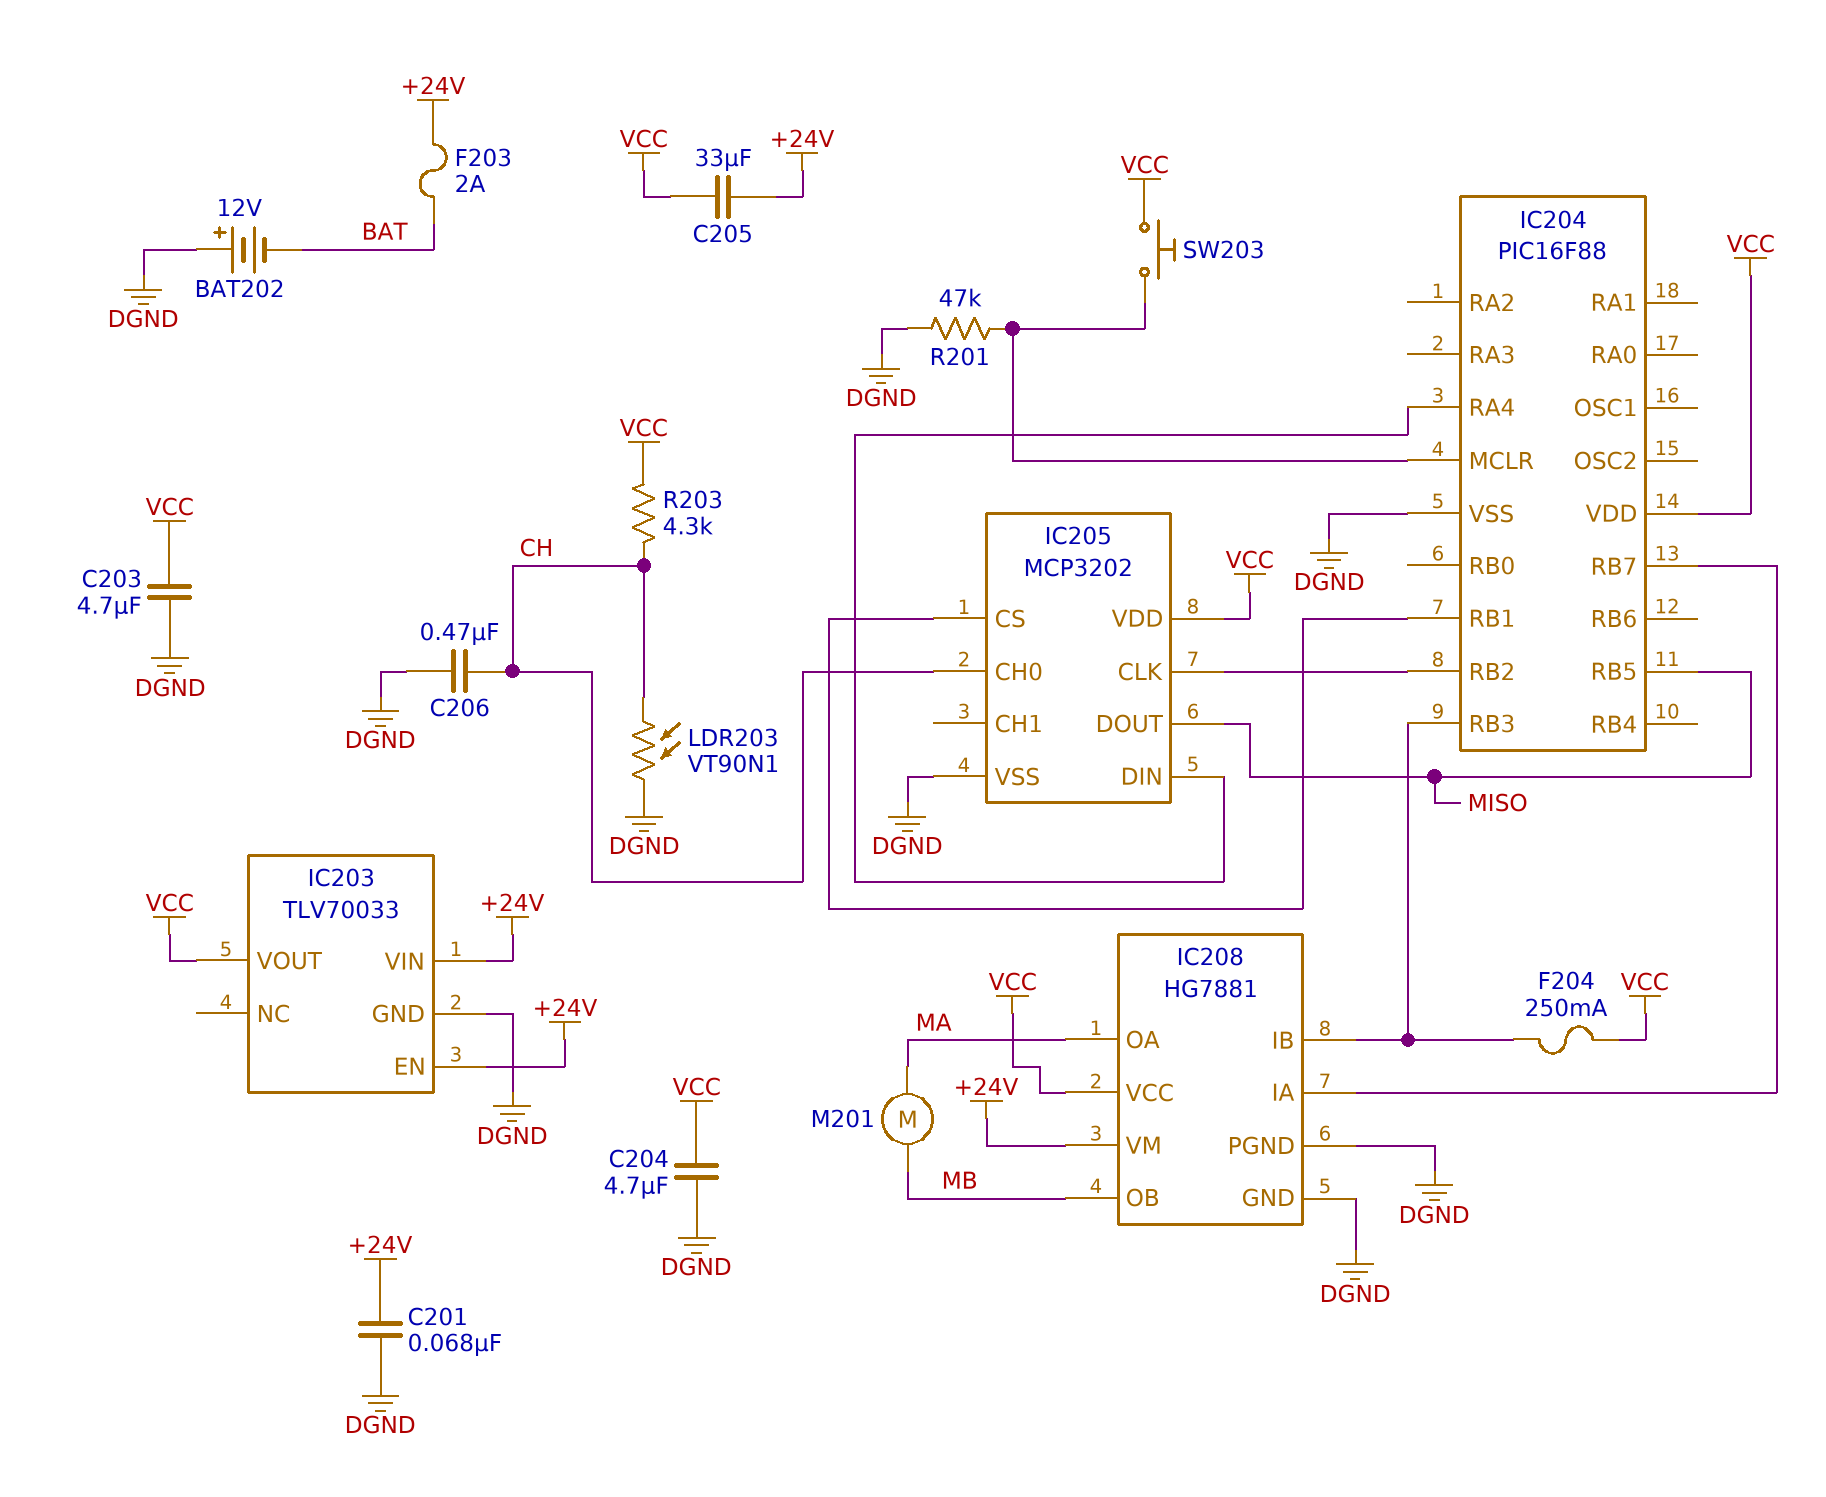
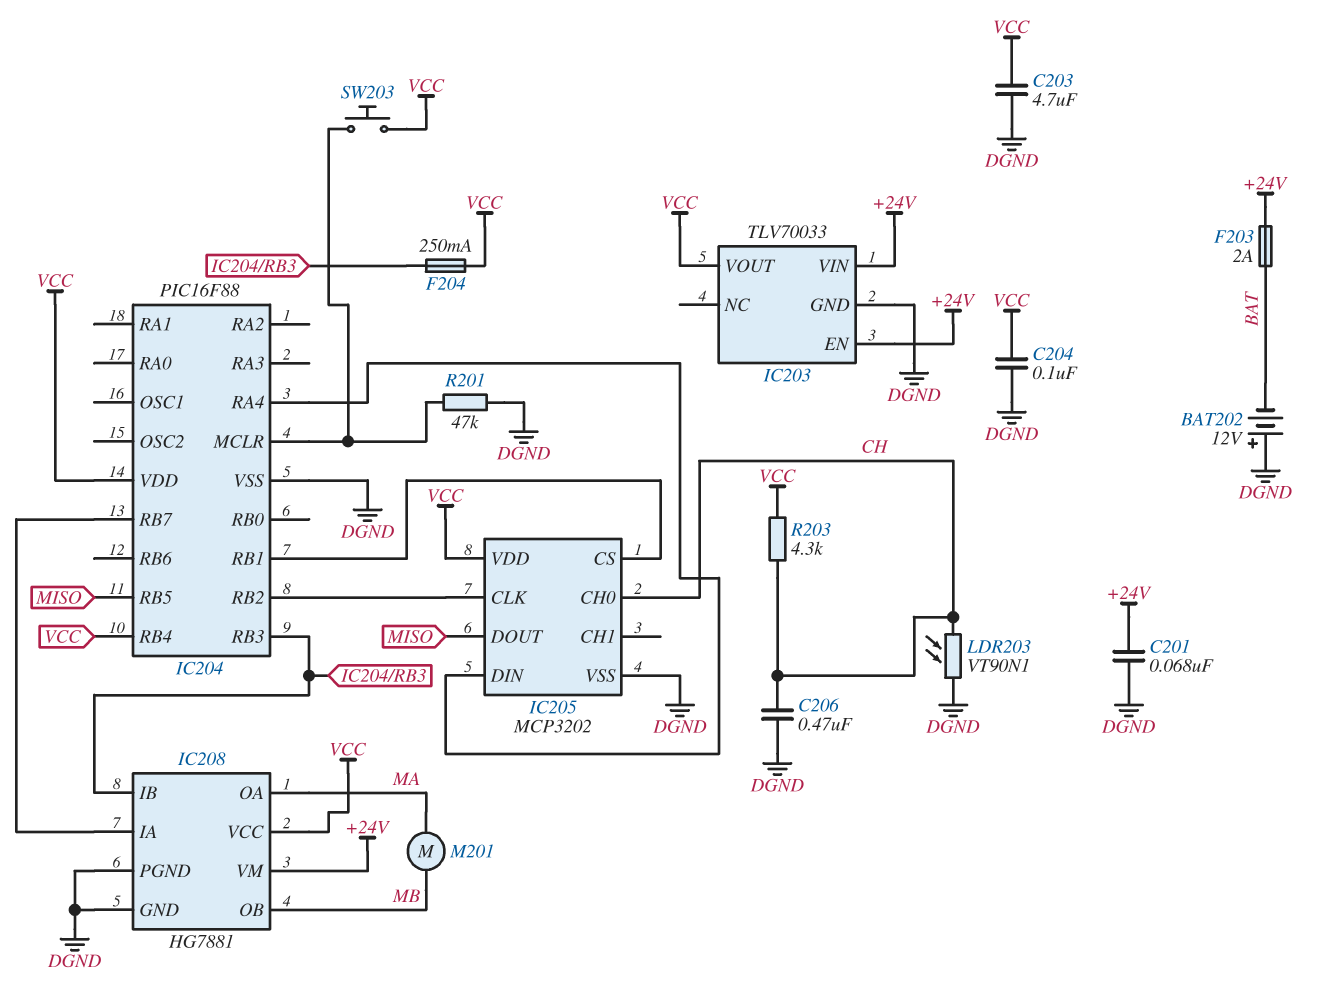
C204: 4.7uF (DGND, VCC) -> 100nF (DGND, VCC)
C205: 33uF (+24V, VCC) -> none
IC204 pin RB4: none -> VCC

